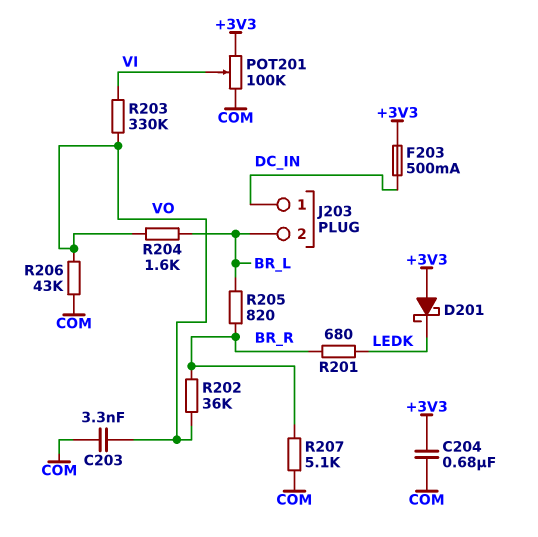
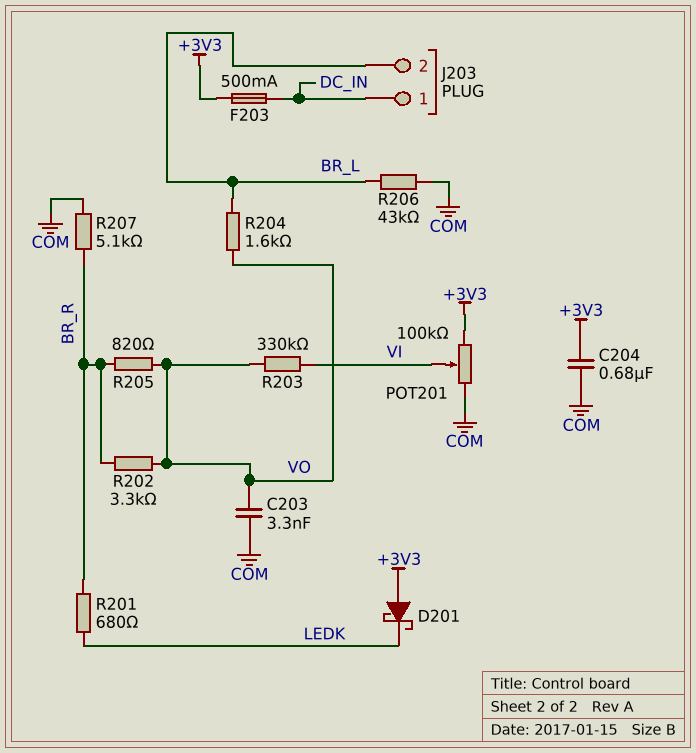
R202: 36k (BR_R, VO) -> 3.3k (BR_R, VO)
R205: 820 (BR_L, BR_R) -> 820 (BR_R, VO)
R206: 43k (COM, VO) -> 43k (BR_L, COM)

